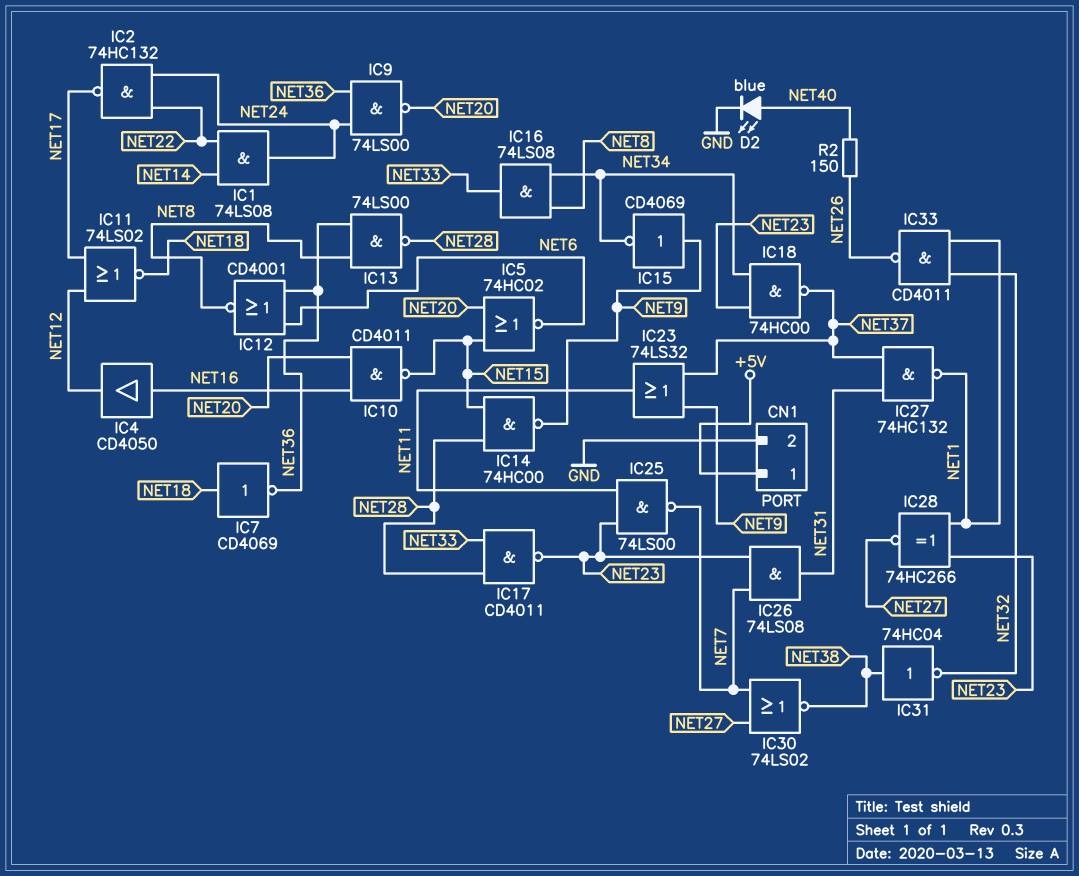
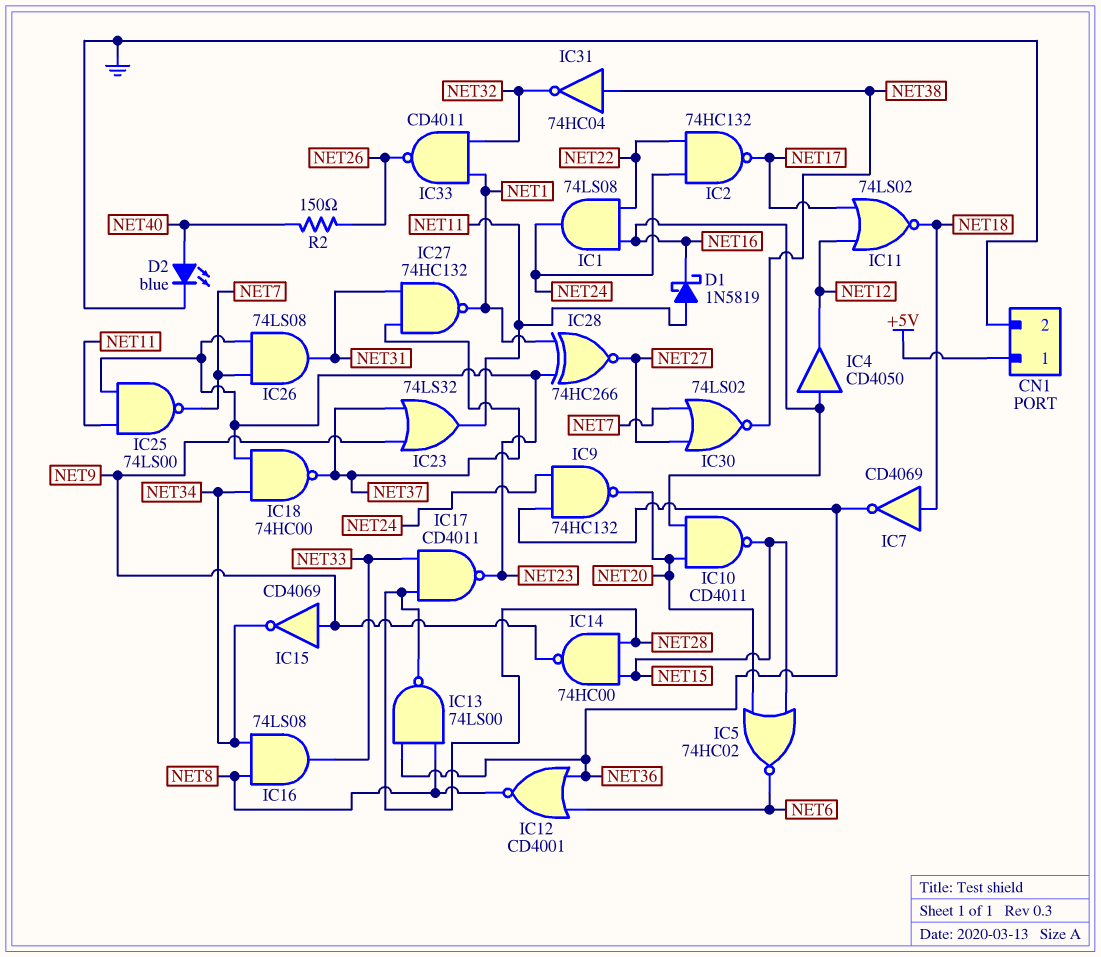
D1: none -> schottky 1N5819 (A NET11, K NET16)
IC1: AND 74LS08 (in NET14, in NET22, out NET24) -> AND 74LS08 (in NET16, in NET22, out NET24)
IC9: NAND 74LS00 (in NET24, in NET36, out NET20) -> NAND 74HC132 (in NET24, in NET36, out NET20)

